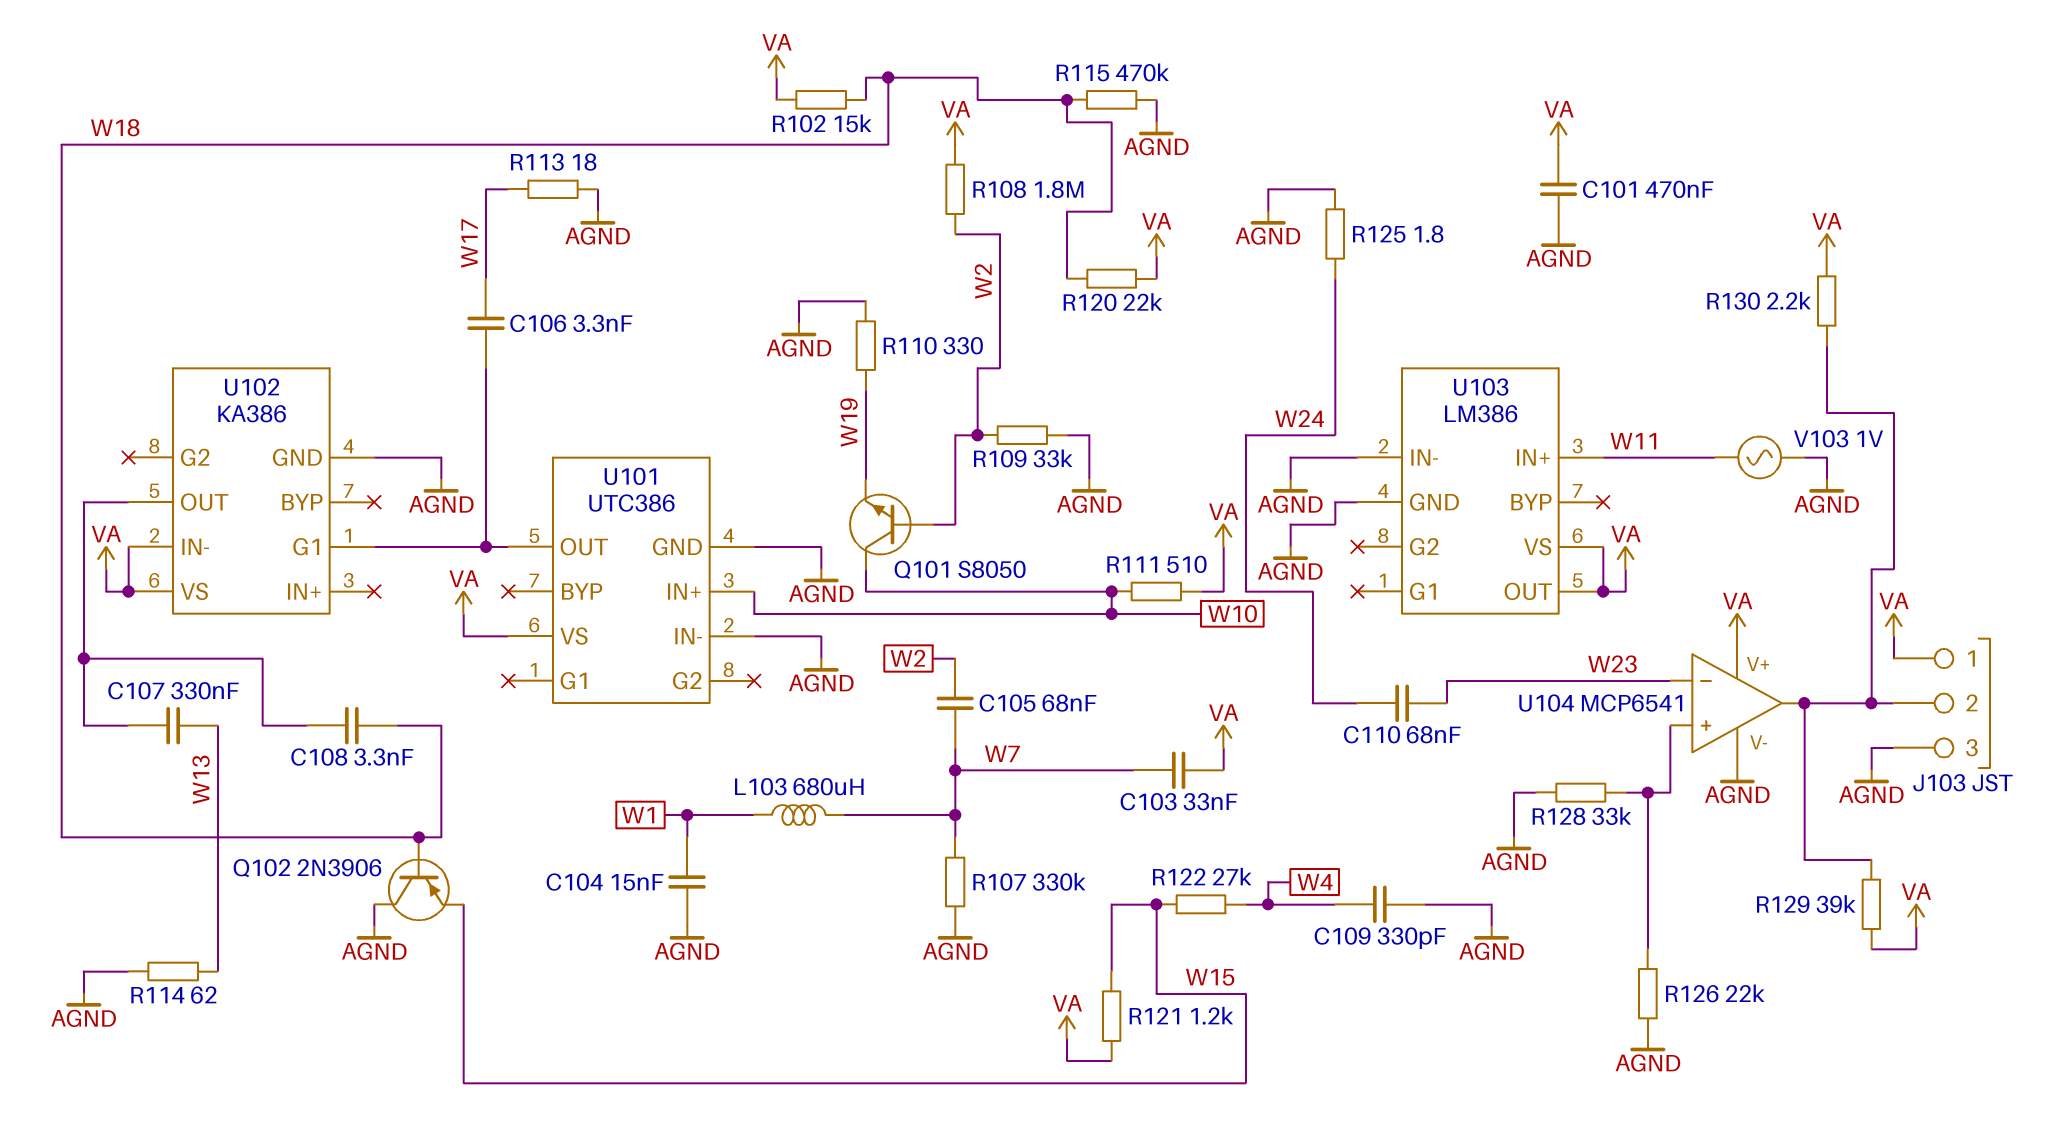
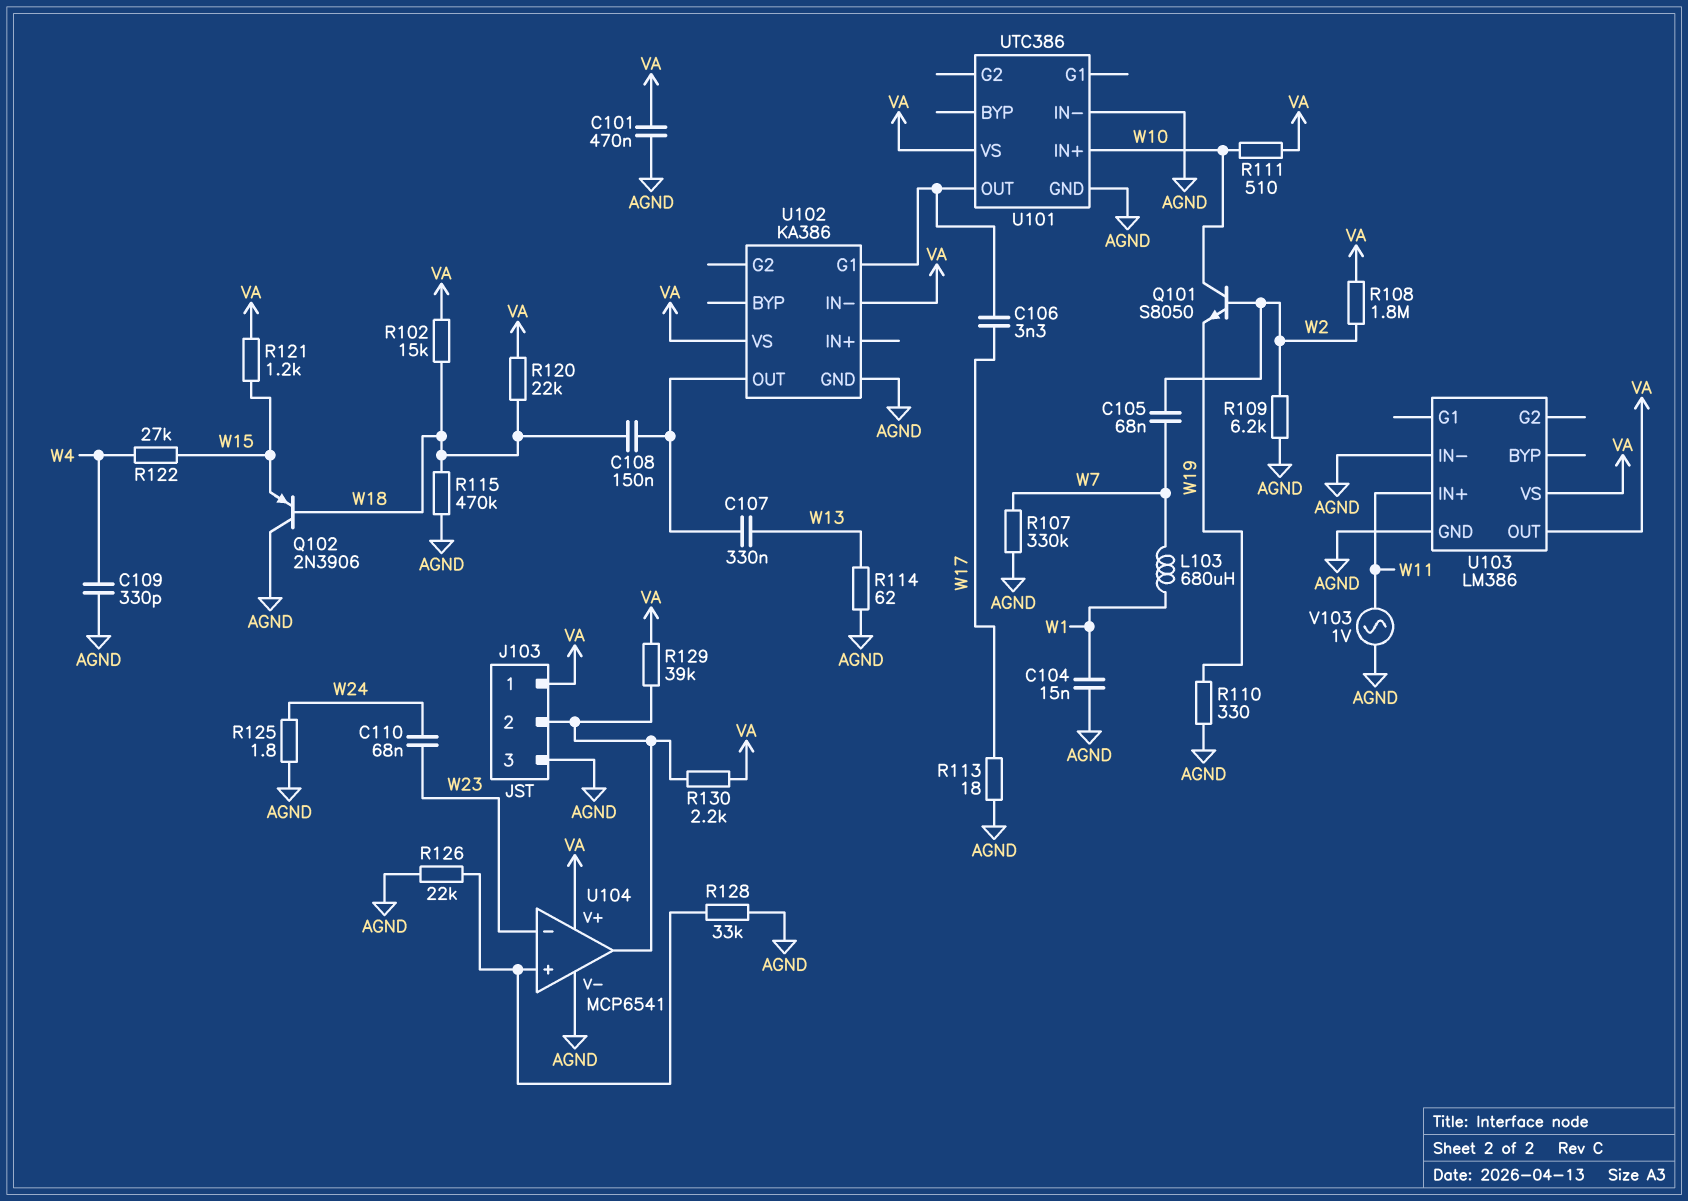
C103: 33nF (VA, W7) -> none
C108: 3.3nF (U102/OUT, W18) -> 150nF (U102/OUT, W18)
R109: 33k (AGND, W2) -> 6.2k (AGND, W2)

